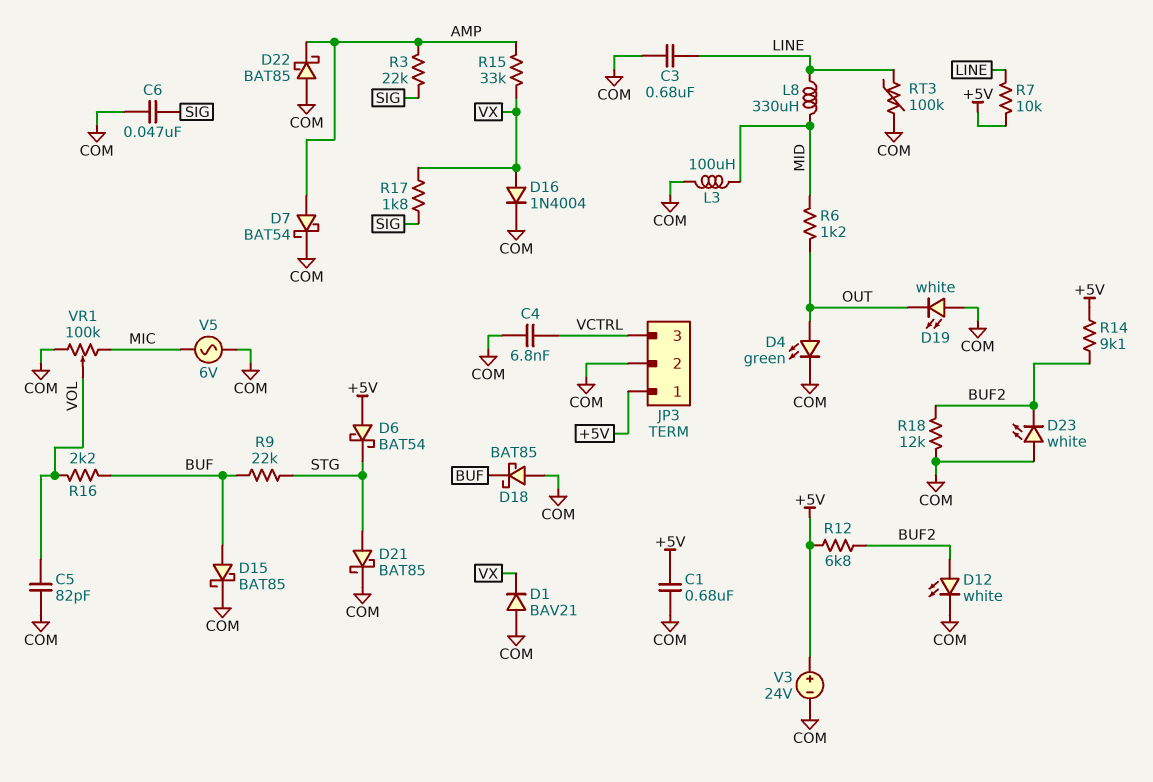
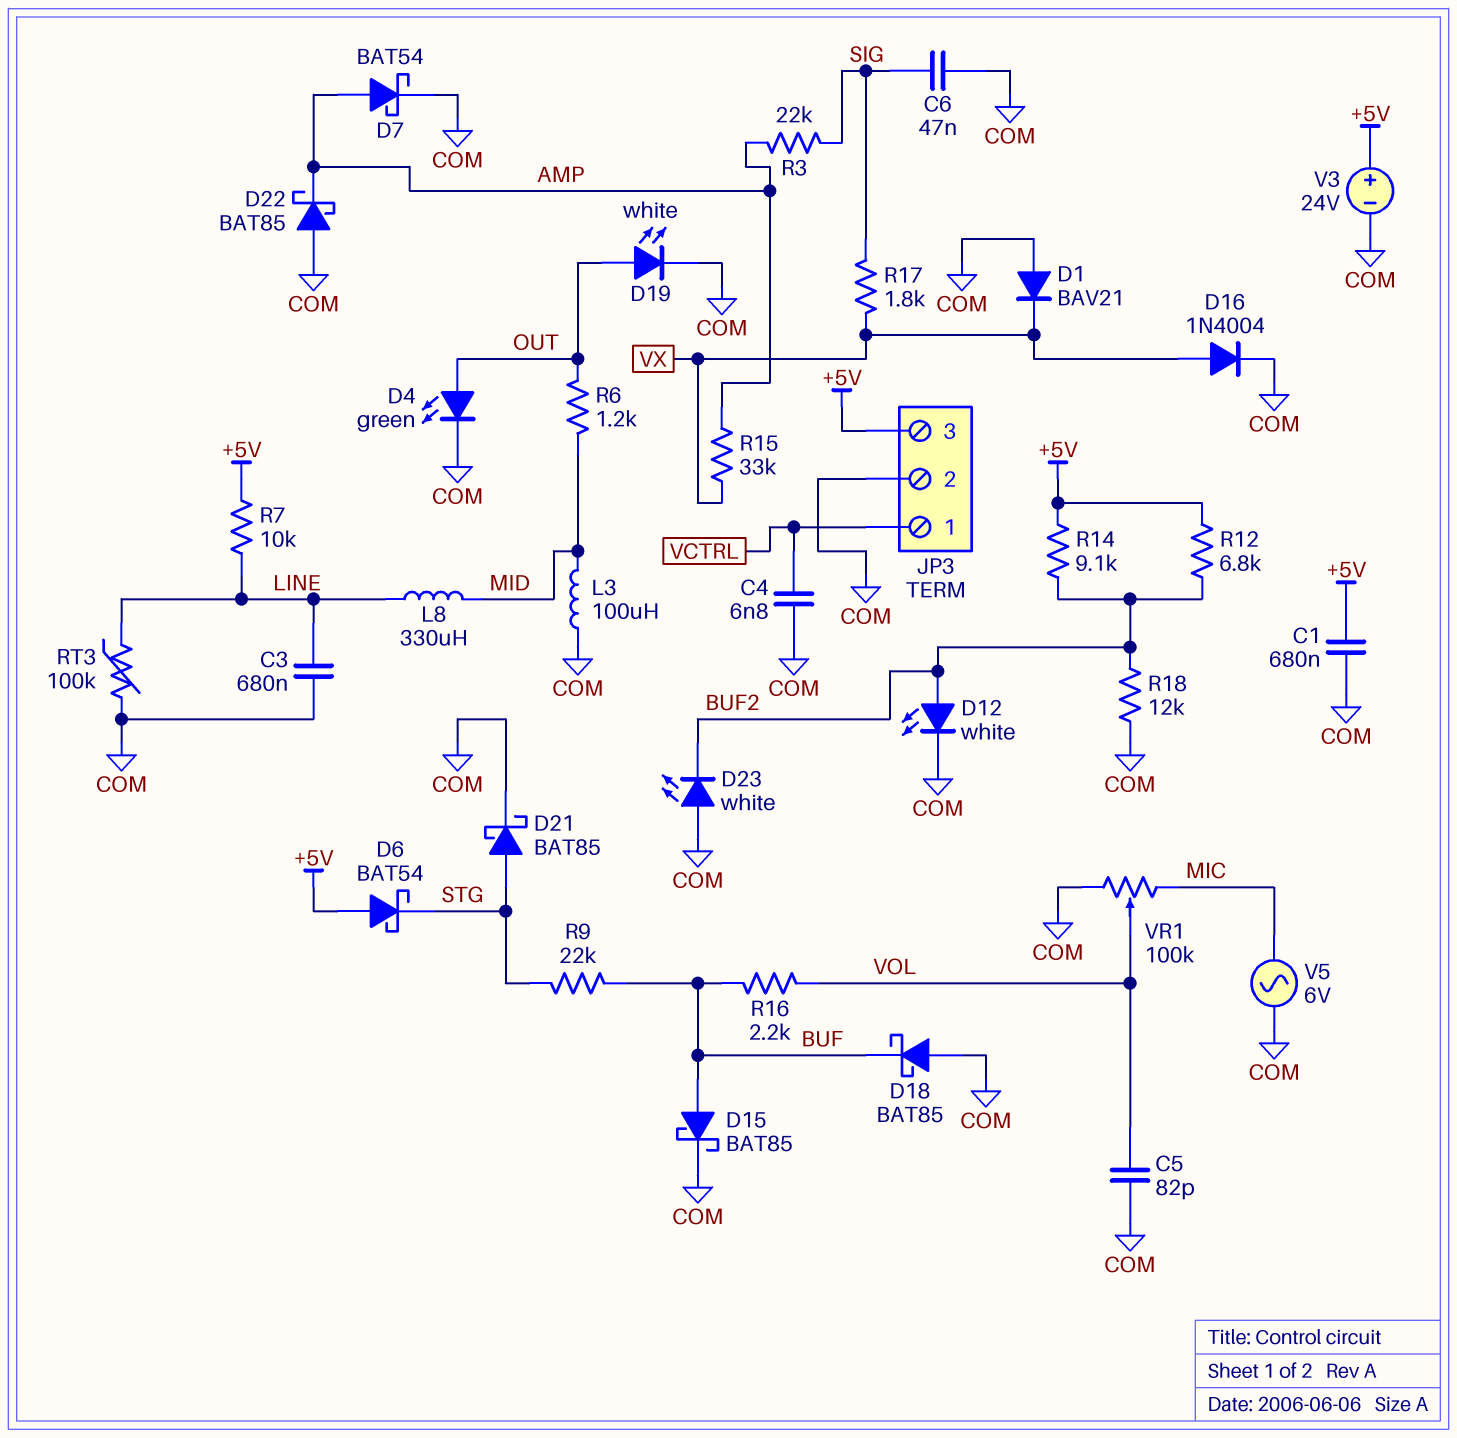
D19: LED white (A COM, K OUT) -> LED white (A OUT, K COM)
JP3 pin 1: +5V -> VCTRL
JP3 pin 3: VCTRL -> +5V

